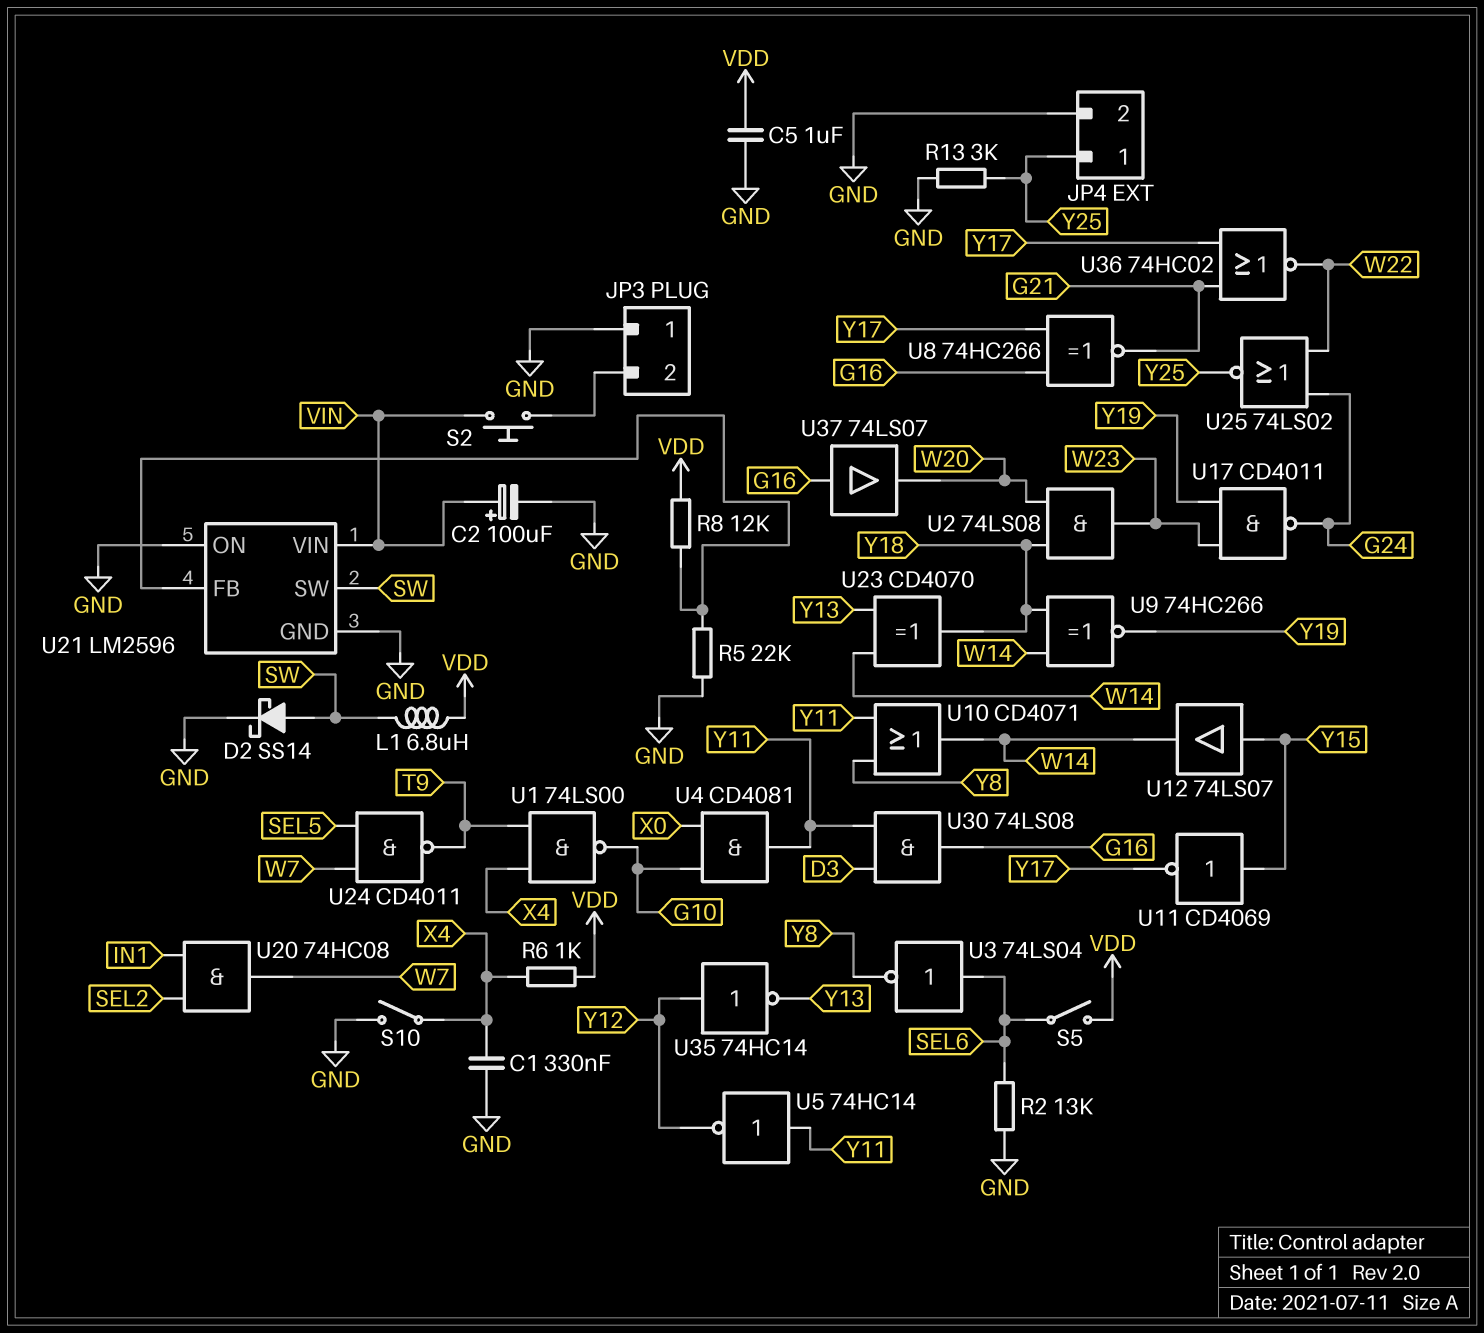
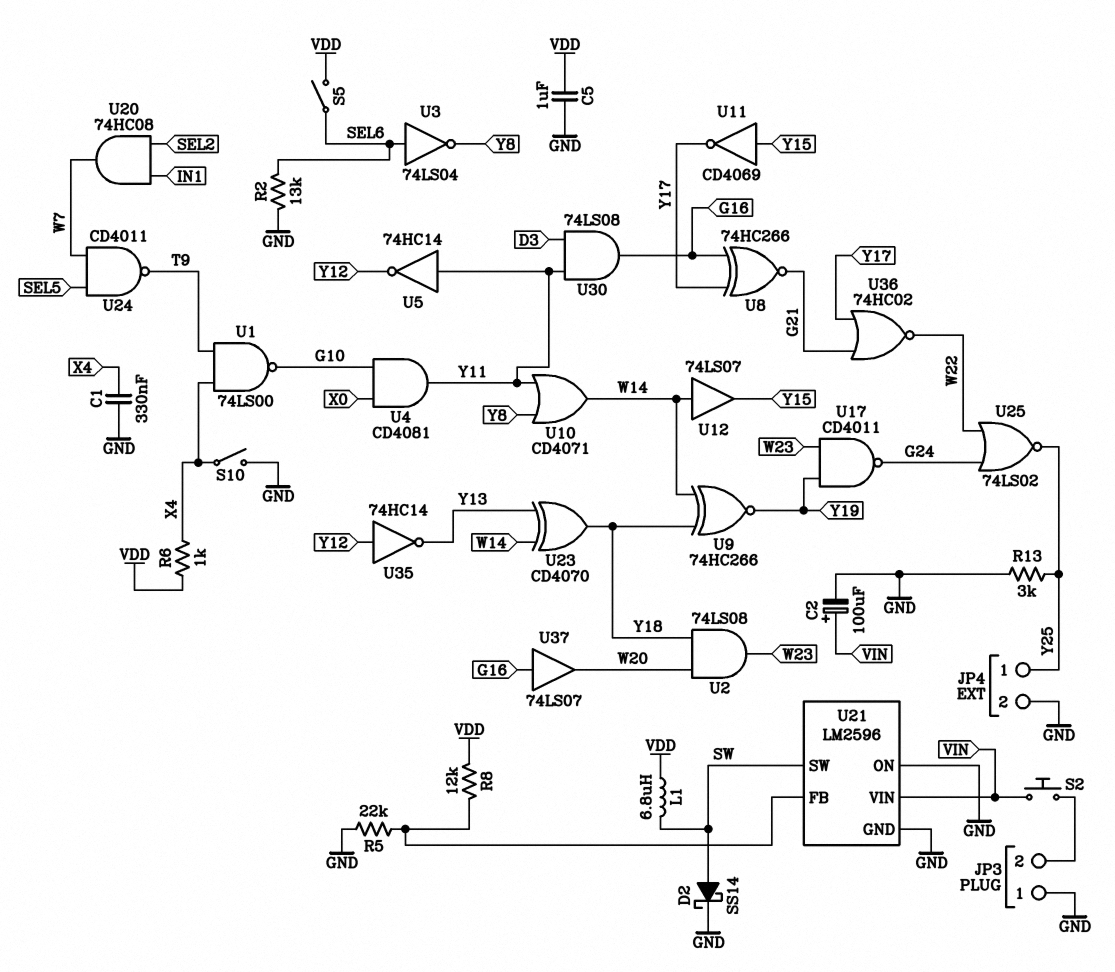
U12: buffer 74LS07 (in Y15, out W14) -> buffer 74LS07 (in W14, out Y15)

